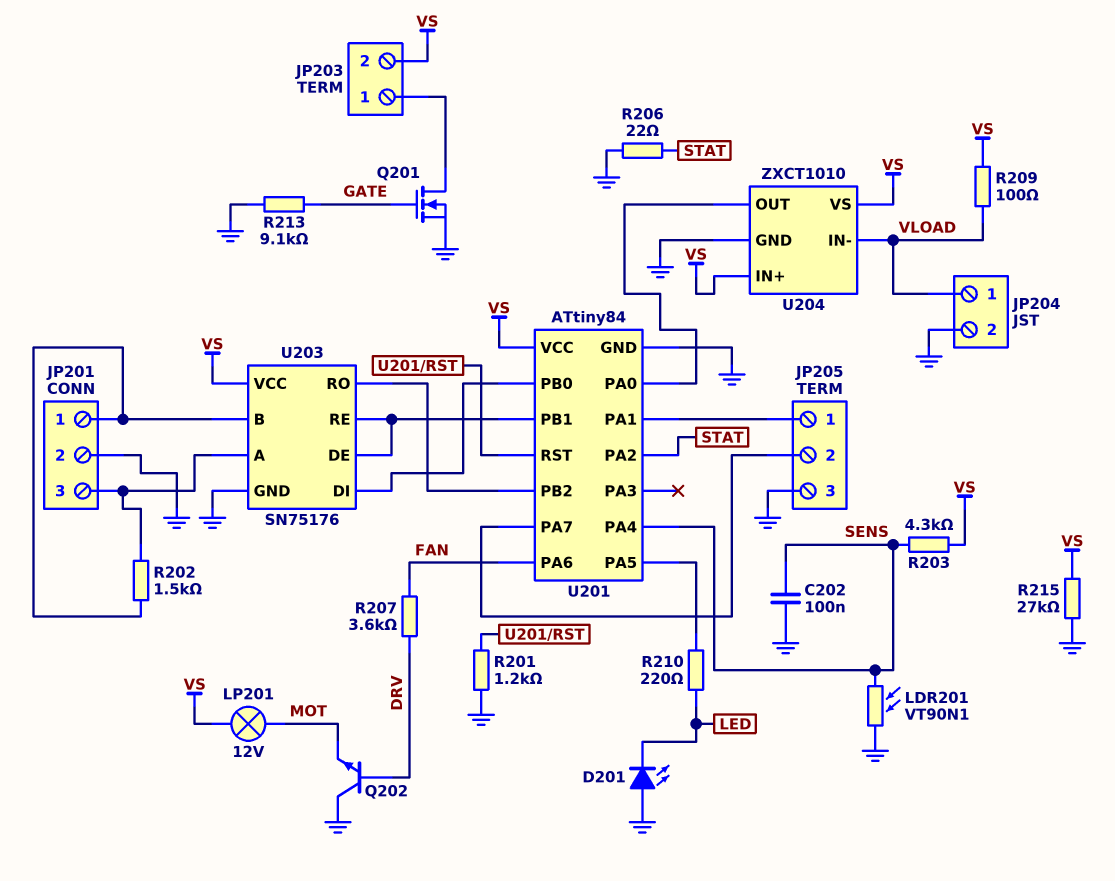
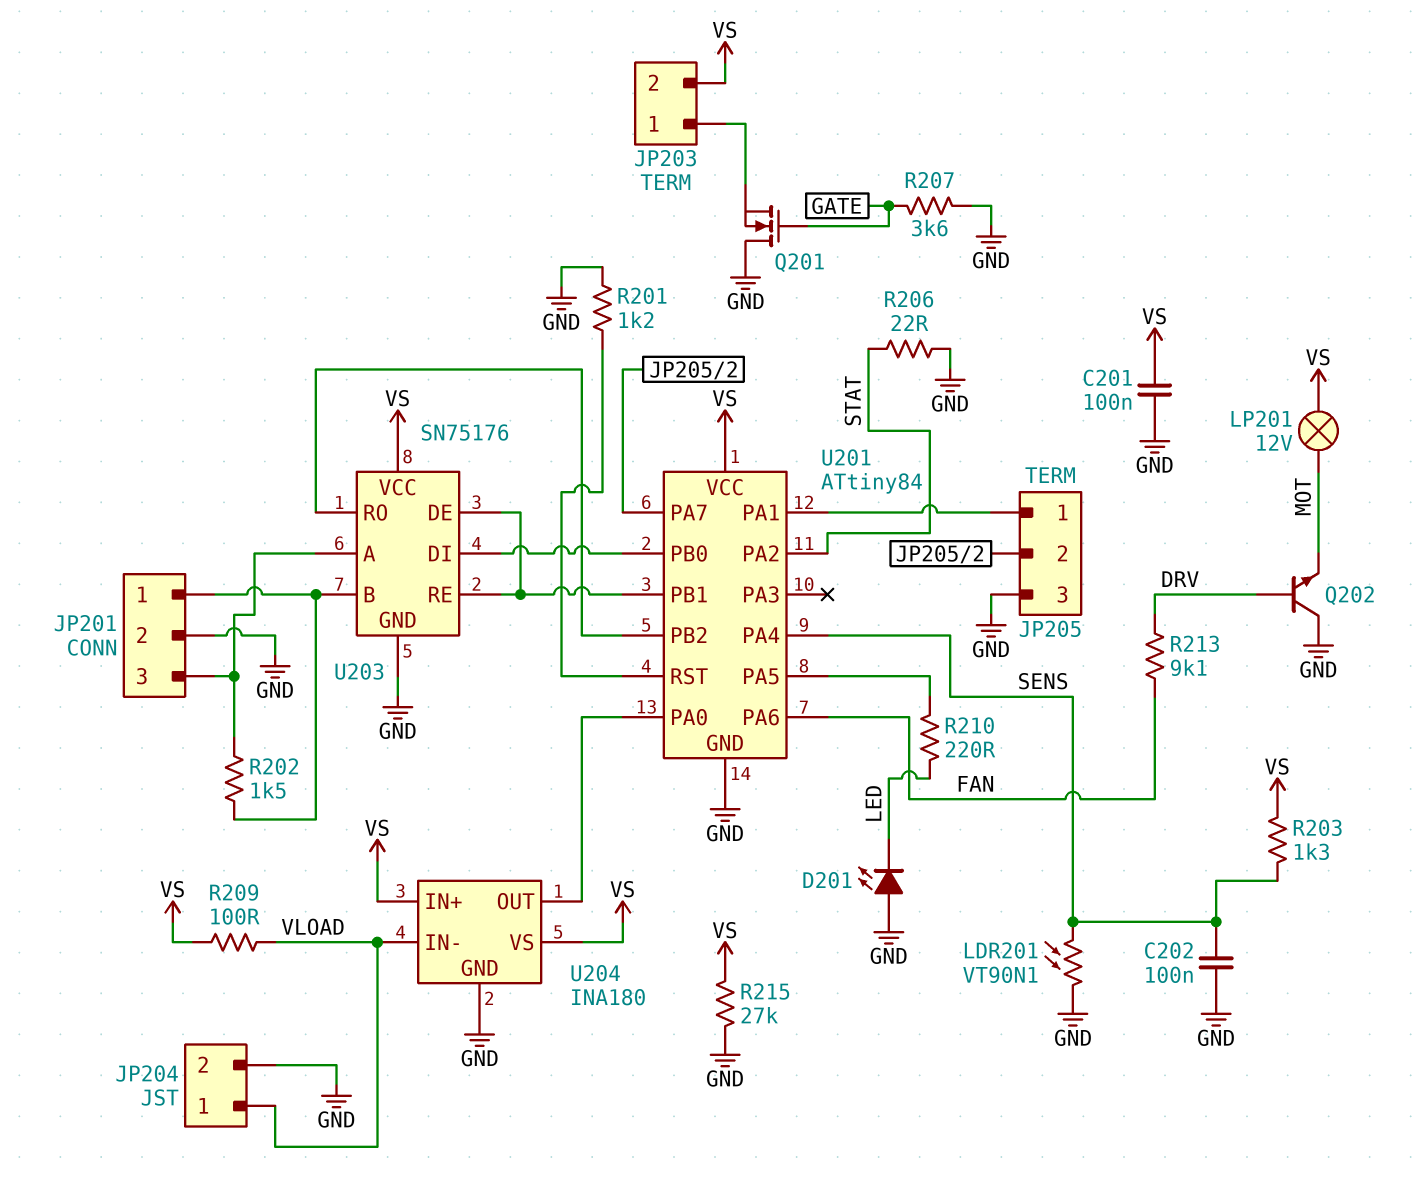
C201: none -> 100nF (GND, VS)
Q201: NMOS (G GATE, D JP203/1, S GND) -> NMOS (G GATE, D GND, S JP203/1)
R203: 4.3k (SENS, VS) -> 1.3k (SENS, VS)
R207: 3.6k (DRV, FAN) -> 3.6k (GATE, GND)
R213: 9.1k (GATE, GND) -> 9.1k (DRV, FAN)
U204: ZXCT1010 -> INA180

